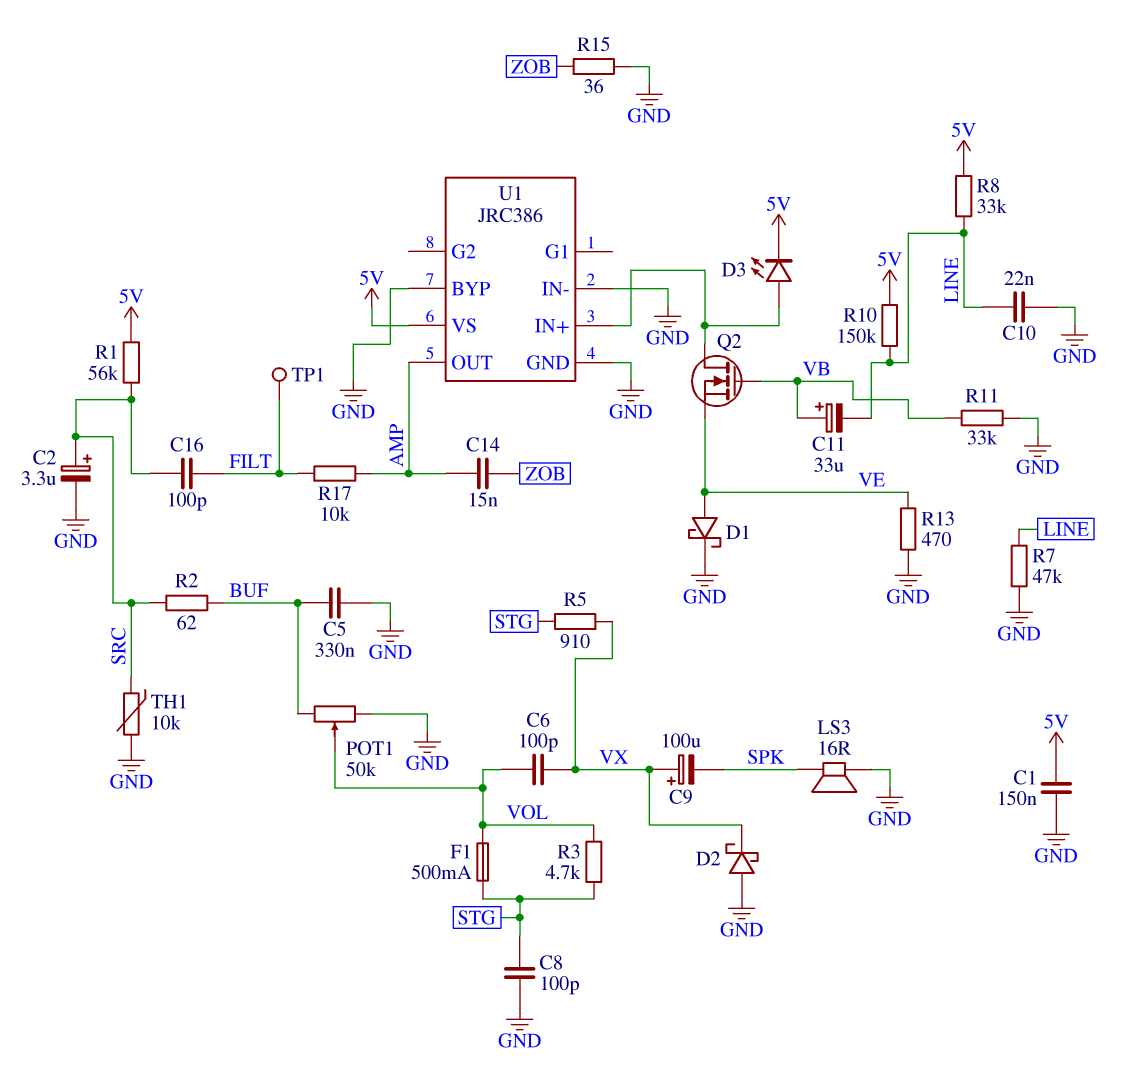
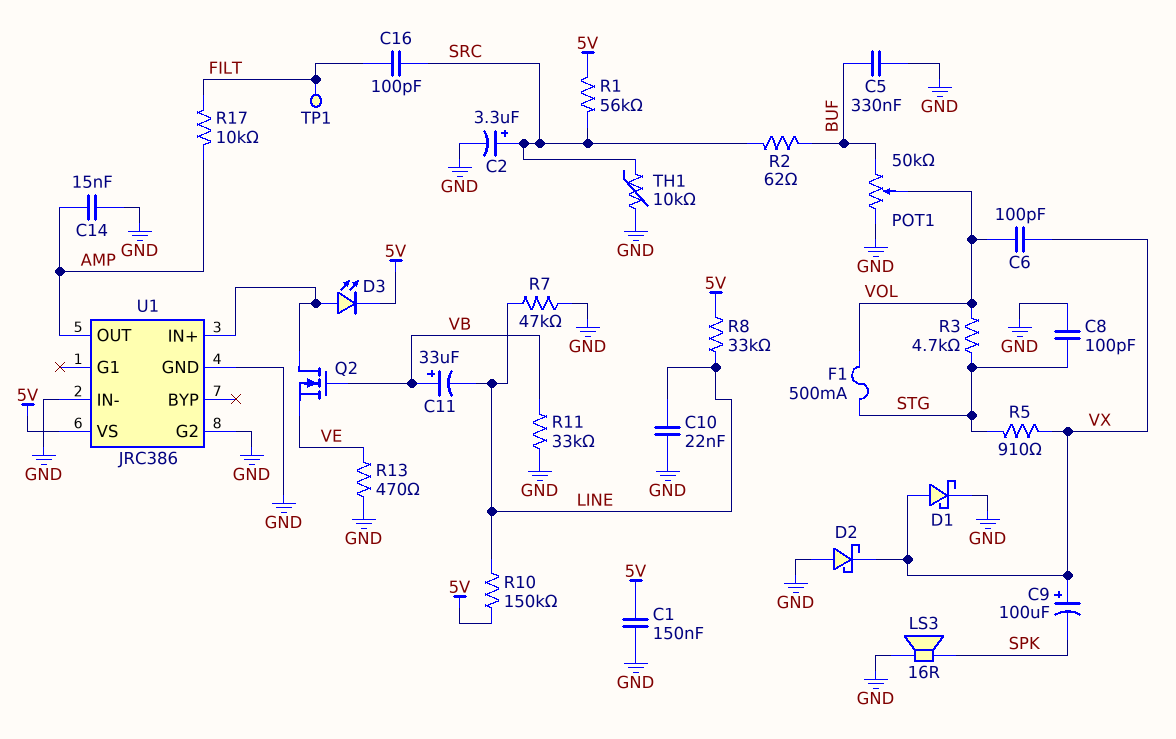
C14: 15nF (AMP, ZOB) -> 15nF (AMP, GND)
D1: schottky (A VE, K GND) -> schottky (A VX, K GND)
R15: 36 (GND, ZOB) -> none
U1 pin BYP: GND -> none
U1 pin G2: none -> GND

